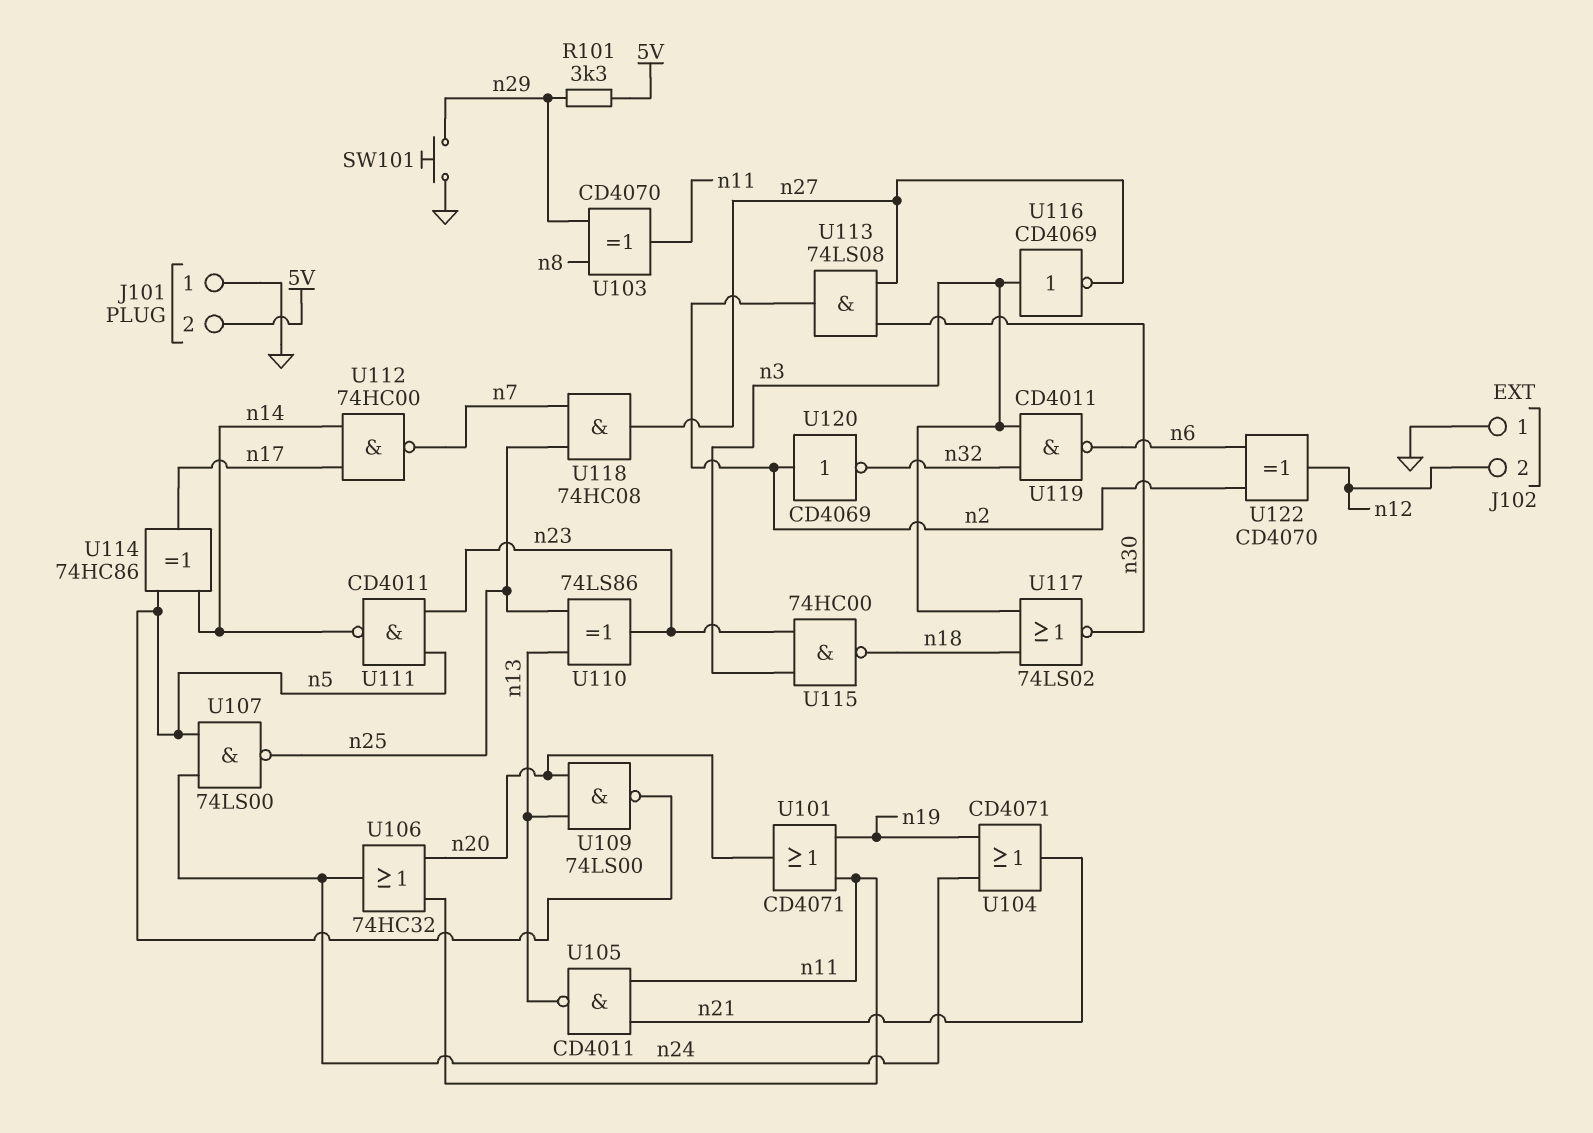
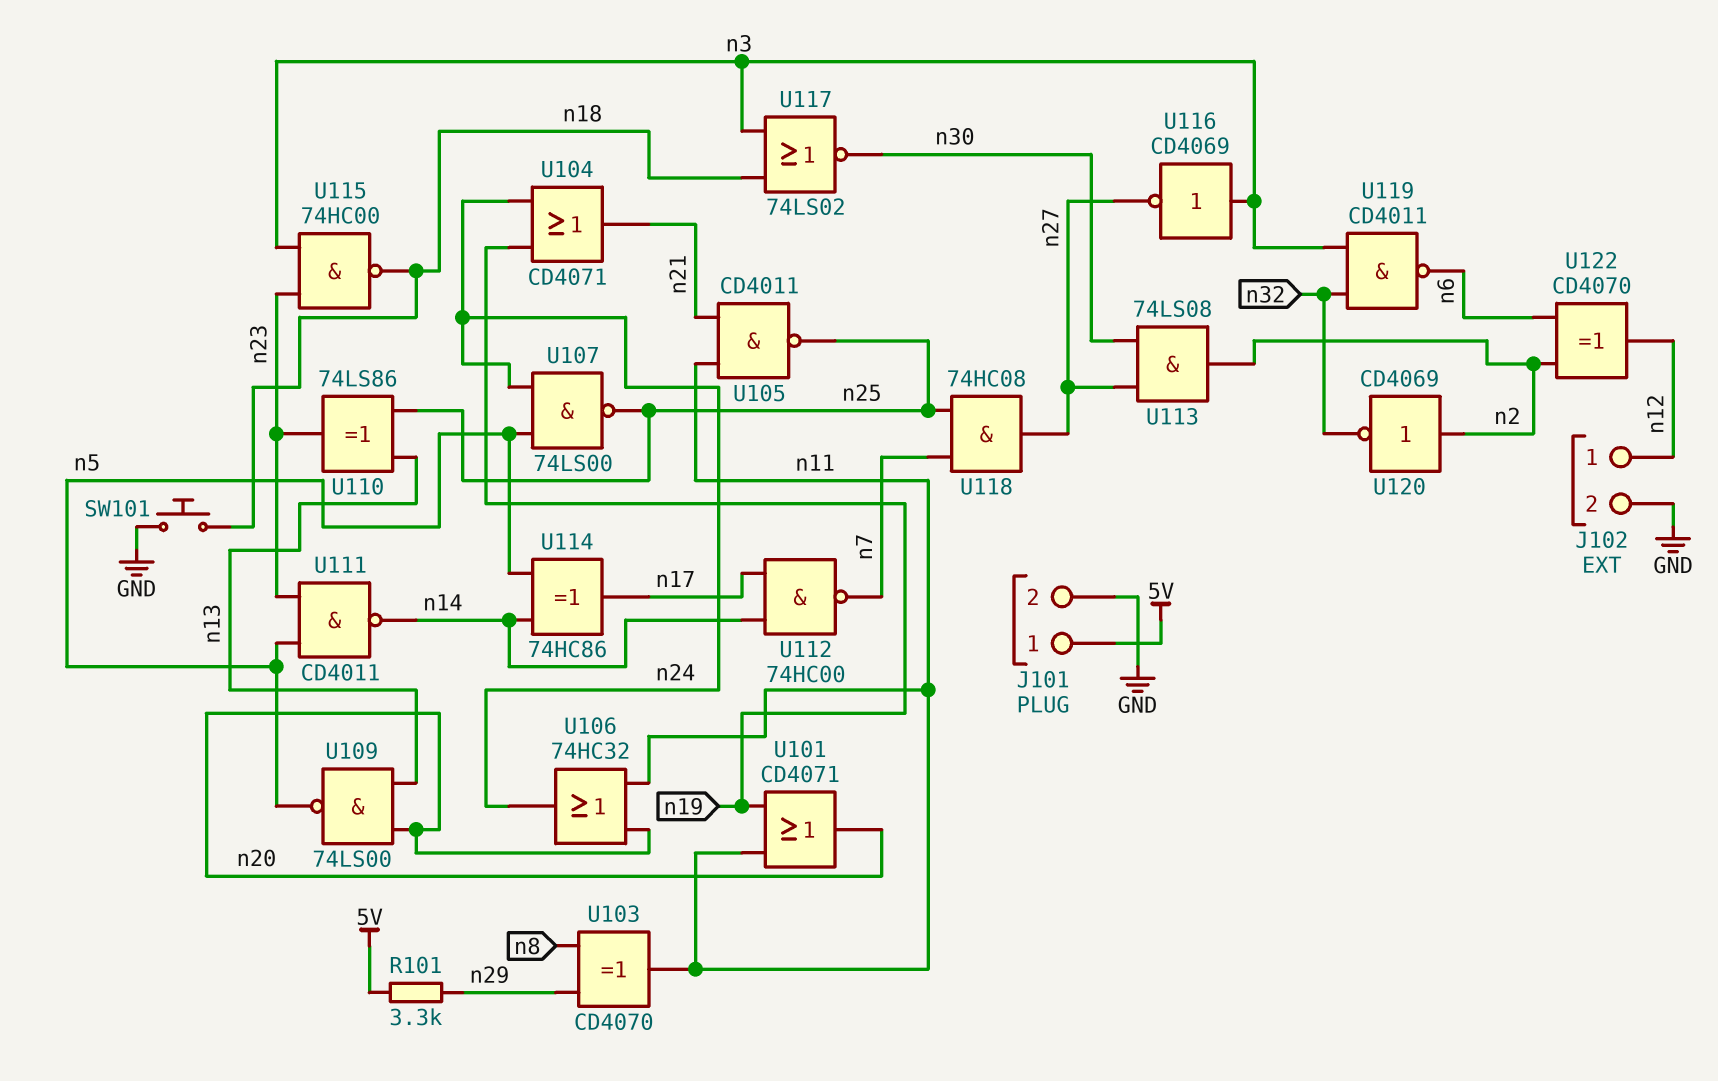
J101 pin 1: GND -> 5V
J101 pin 2: 5V -> GND
J102 pin 1: GND -> n12
J102 pin 2: n12 -> GND
SW101: button (GND, n29) -> button (GND, n18)
U105: NAND CD4011 (in n11, in n21, out n13) -> NAND CD4011 (in n11, in n21, out n25)

